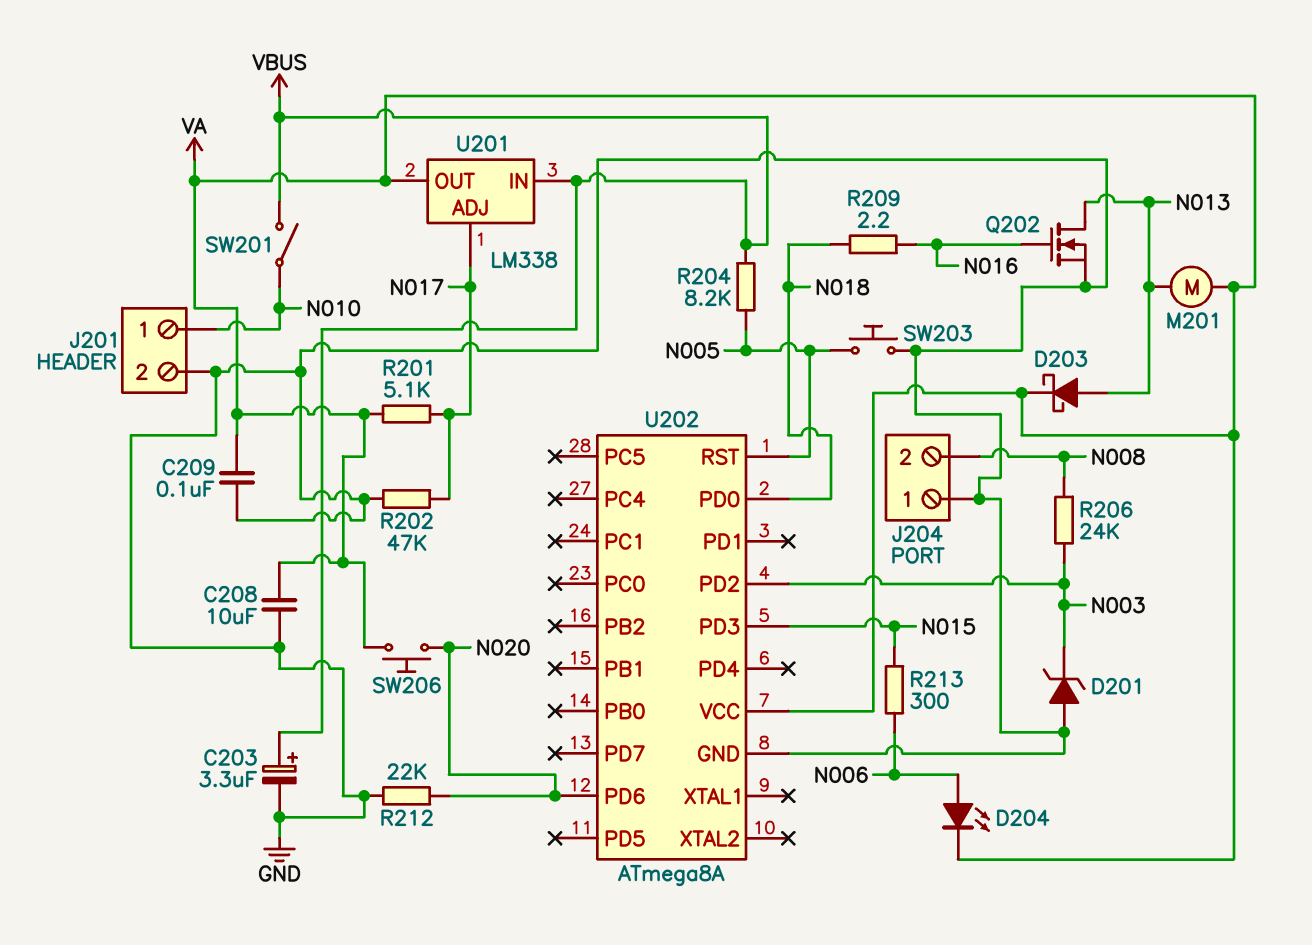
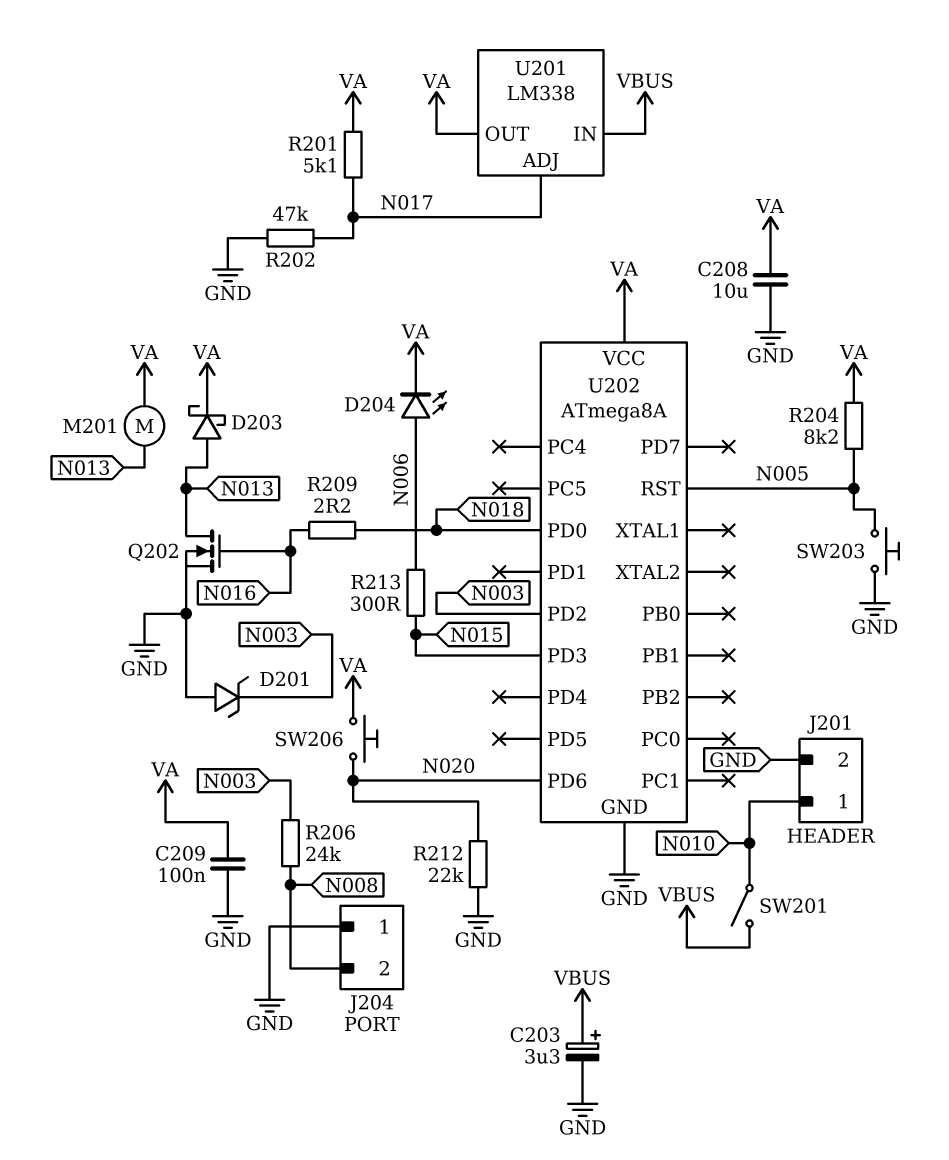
R204: 8.2k (N005, VBUS) -> 8.2k (N005, VA)

